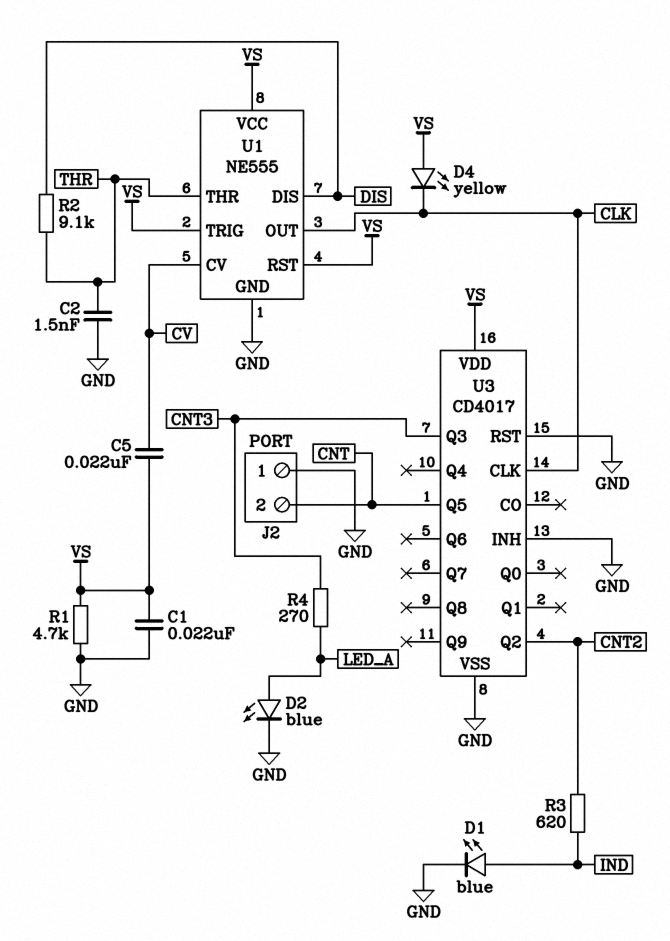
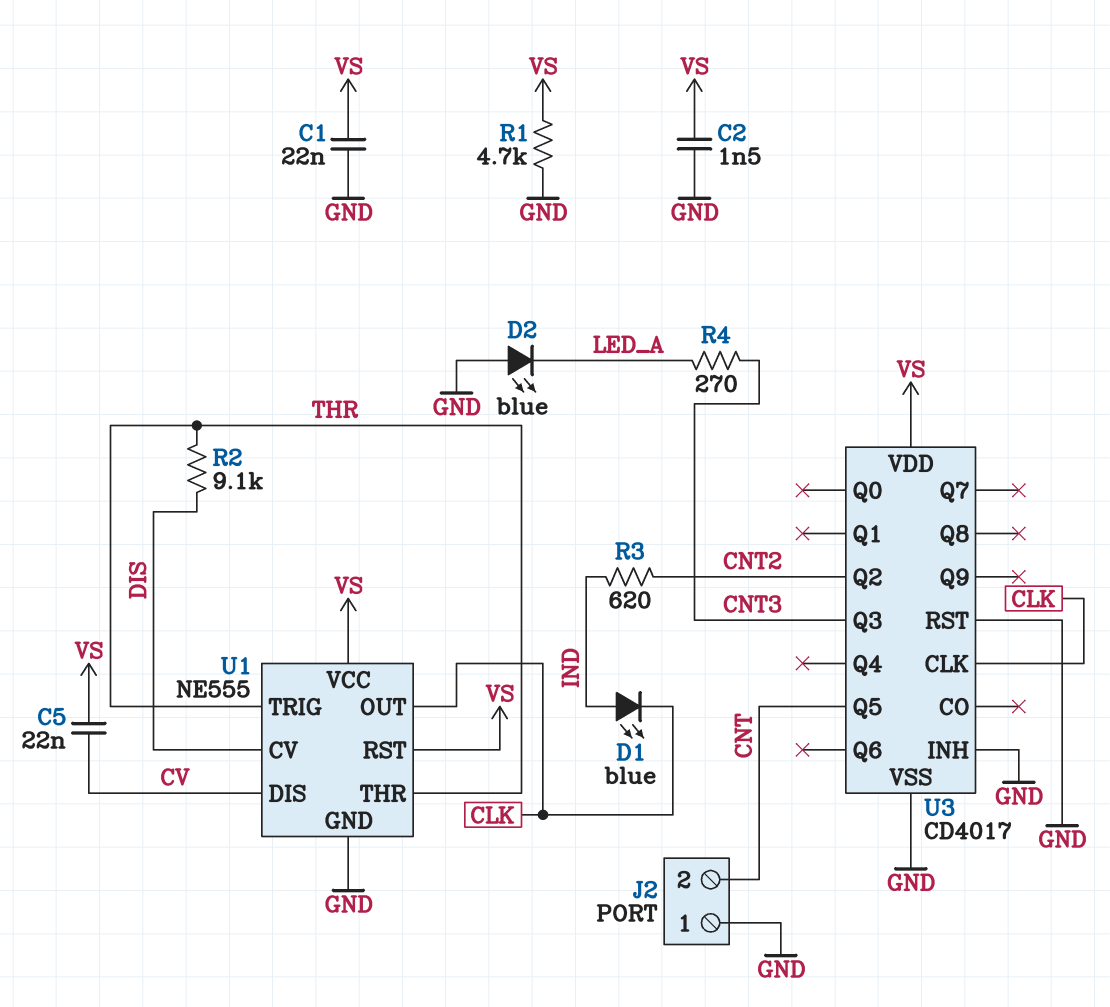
C2: 1.5nF (GND, THR) -> 1.5nF (GND, VS)
D1: LED blue (A IND, K GND) -> LED blue (A IND, K CLK)
D2: LED blue (A LED_A, K GND) -> LED blue (A GND, K LED_A)
D4: LED yellow (A VS, K CLK) -> none
U1 pin CV: CV -> DIS
U1 pin DIS: DIS -> CV
U1 pin TRIG: VS -> THR

